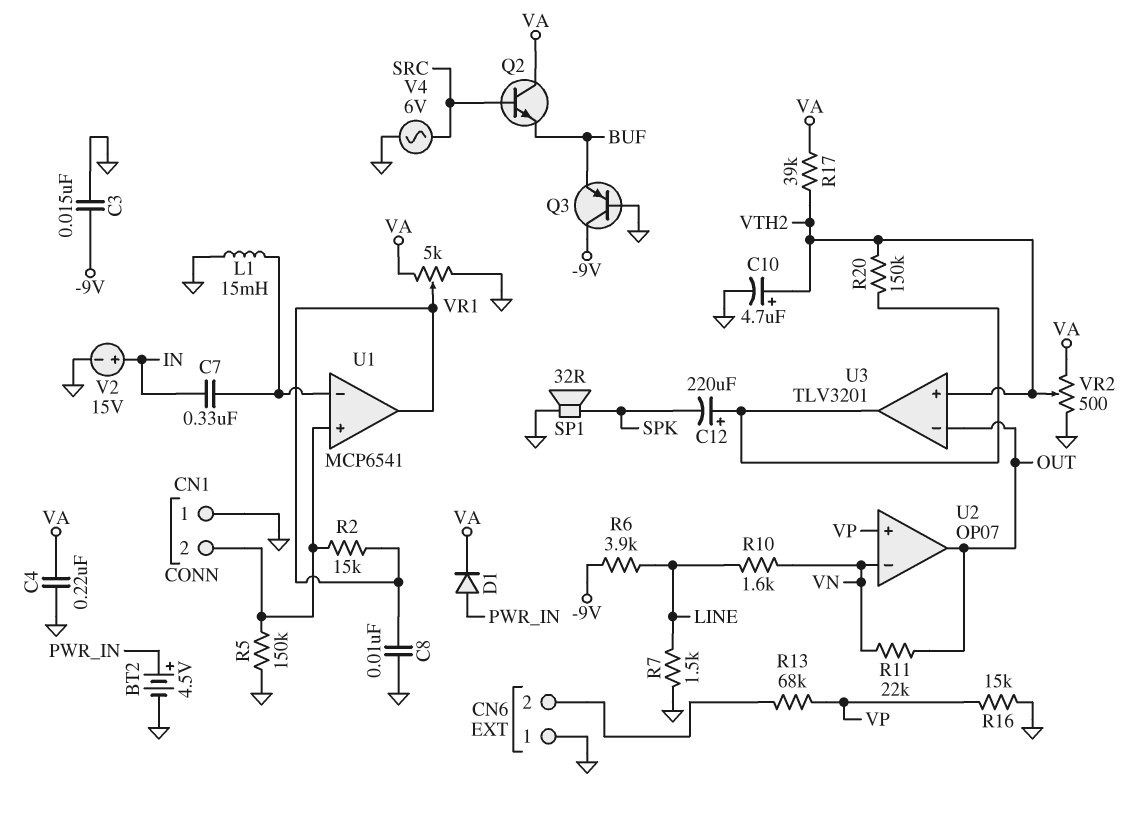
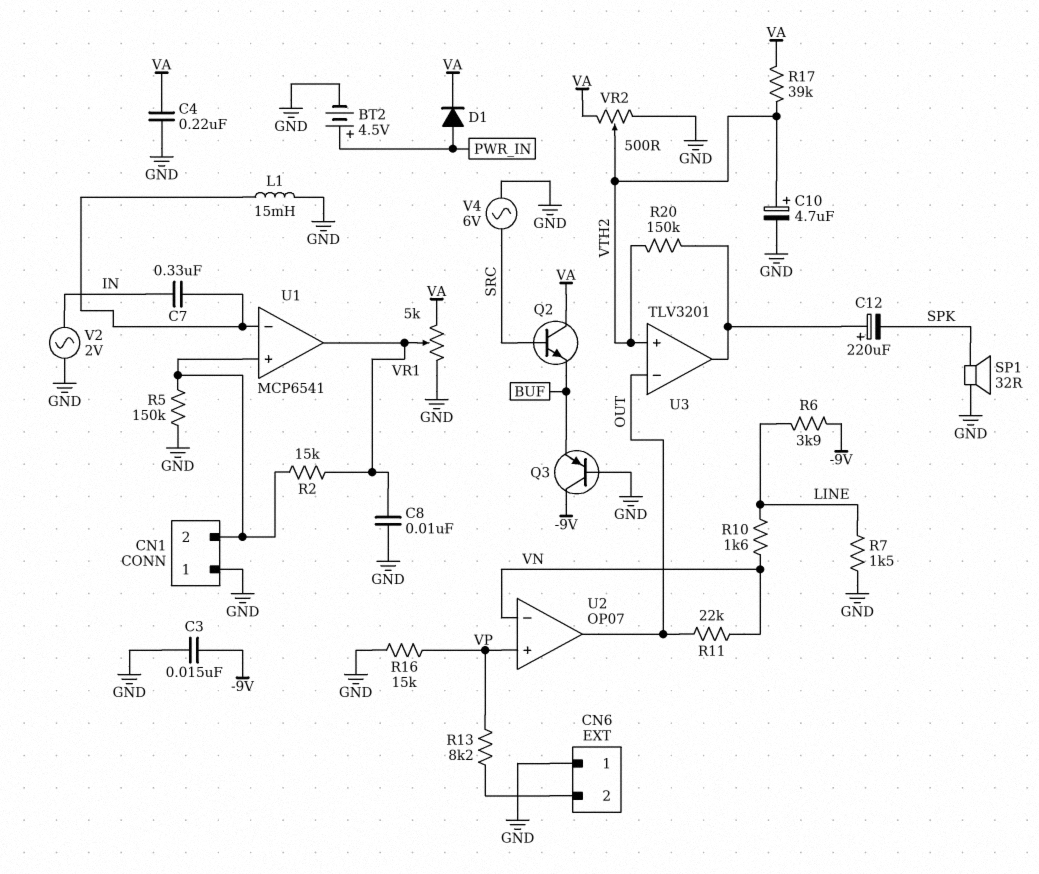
R13: 68k (CN6/2, VP) -> 8.2k (CN6/2, VP)
V2: 15V (plus IN, minus GND) -> AC 2V (GND, IN)

